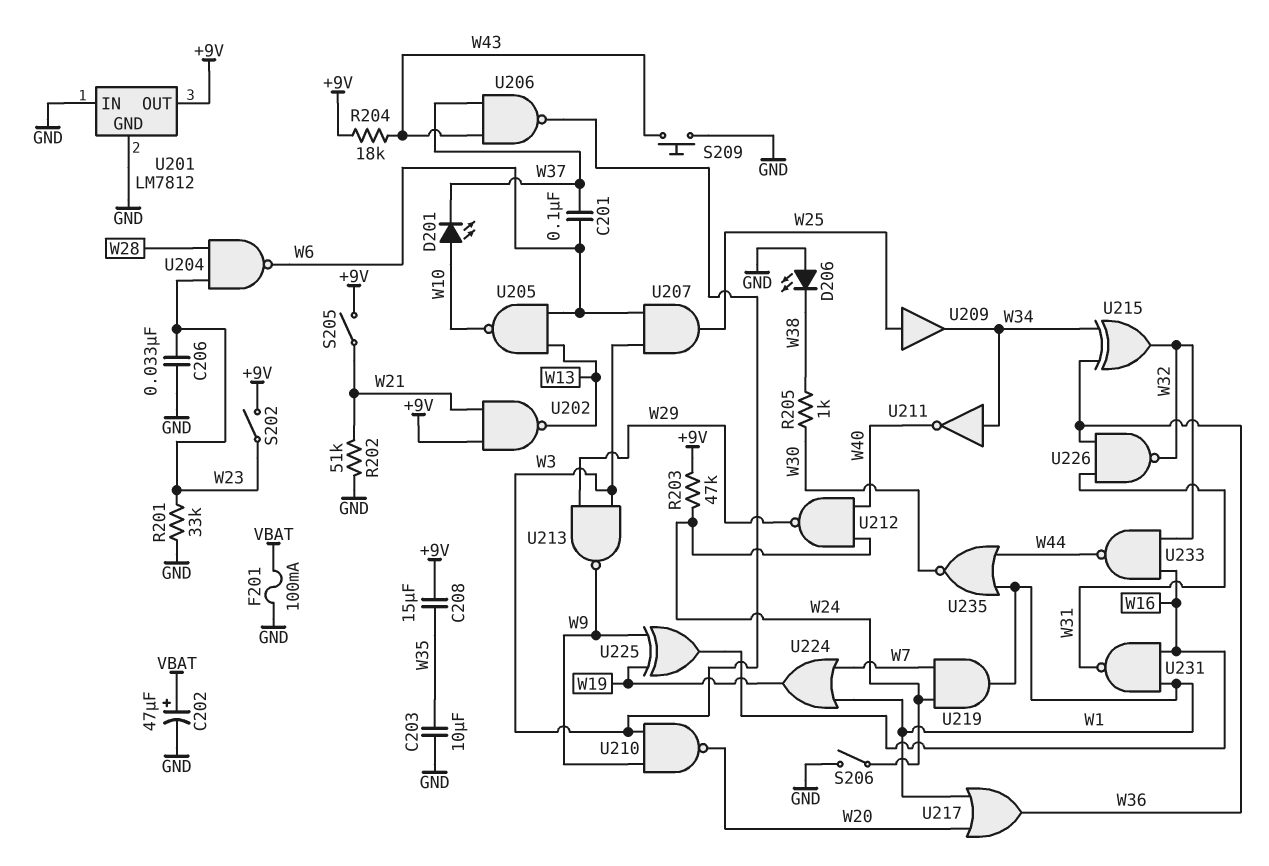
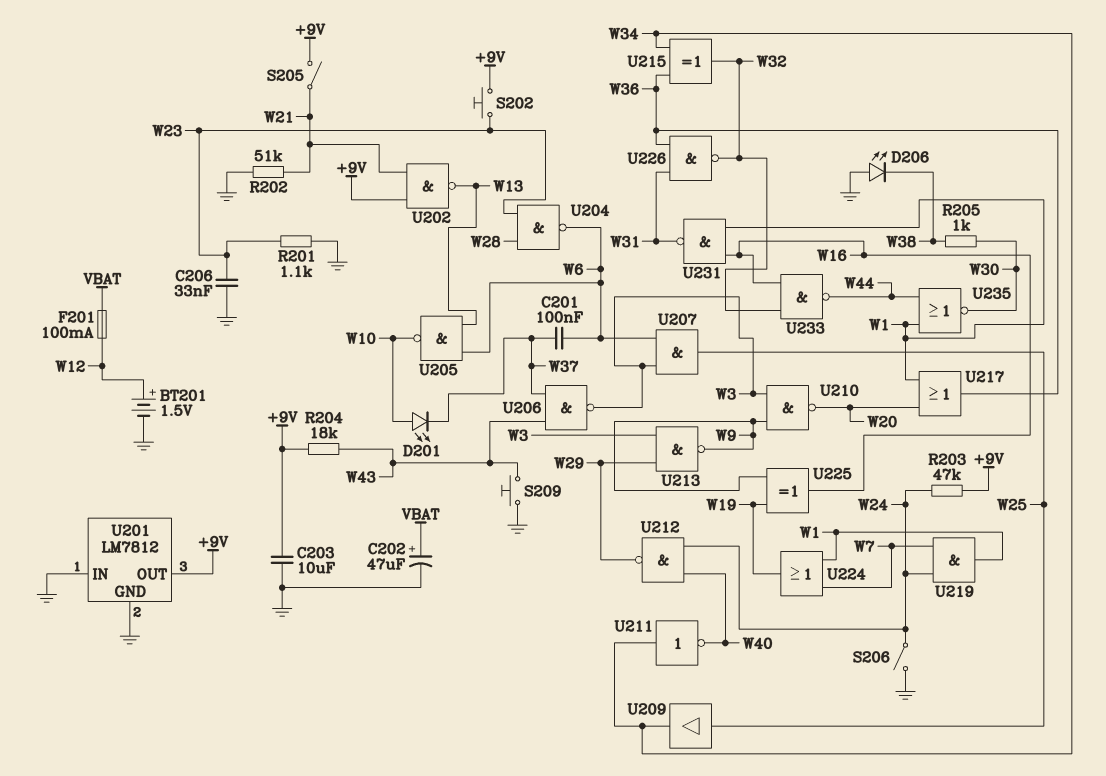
BT201: none -> 1.5V (plus W12, minus GND)
C203: 10uF (GND, W35) -> 10uF (+9V, GND)
C208: 15uF (+9V, W35) -> none
F201: 100mA (GND, VBAT) -> 100mA (VBAT, W12)
R201: 33k (GND, W23) -> 1.1k (GND, W23)
S202: switch (+9V, W23) -> button (+9V, W23)

